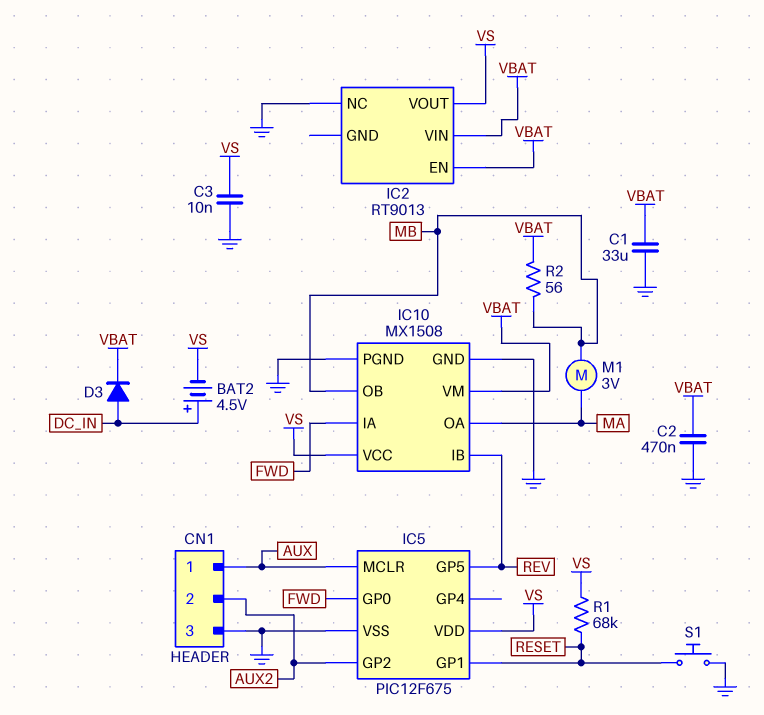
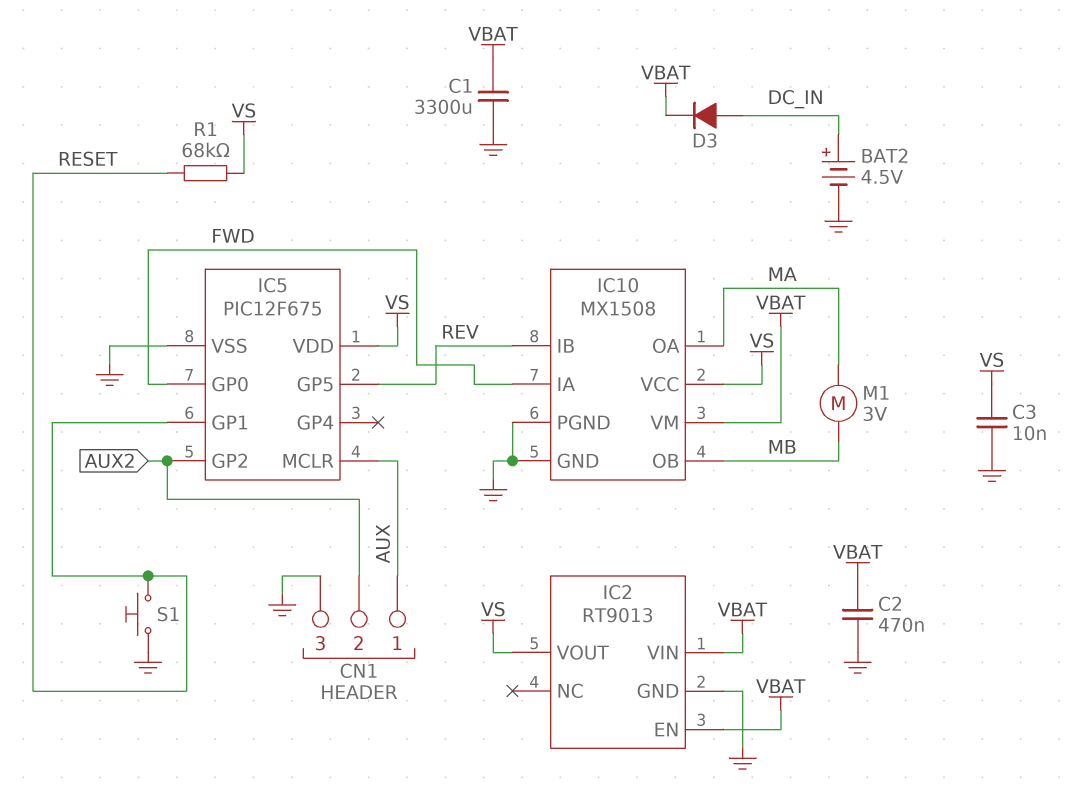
BAT2: 4.5V (plus DC_IN, minus VS) -> 4.5V (plus DC_IN, minus GND)
C1: 33uF (GND, VBAT) -> 3300uF (GND, VBAT)
IC2 pin GND: none -> GND
IC2 pin NC: GND -> none
R2: 56 (MB, VBAT) -> none

